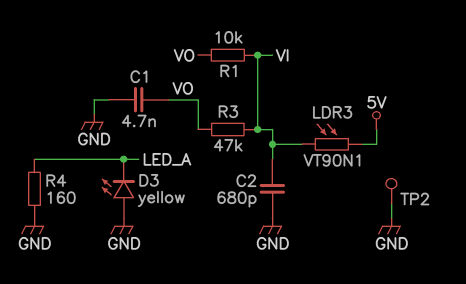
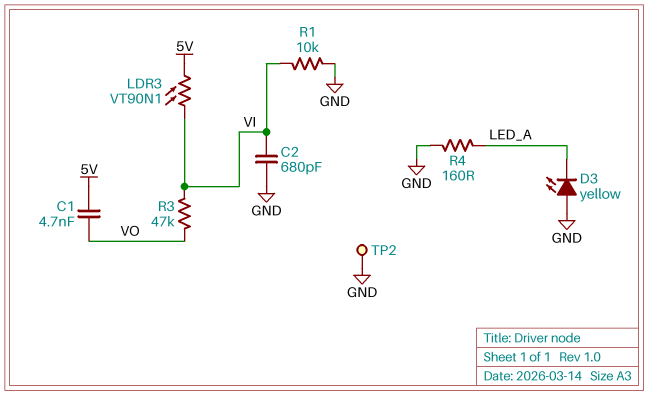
C1: 4.7nF (GND, VO) -> 4.7nF (5V, VO)
R1: 10k (VI, VO) -> 10k (GND, VI)

